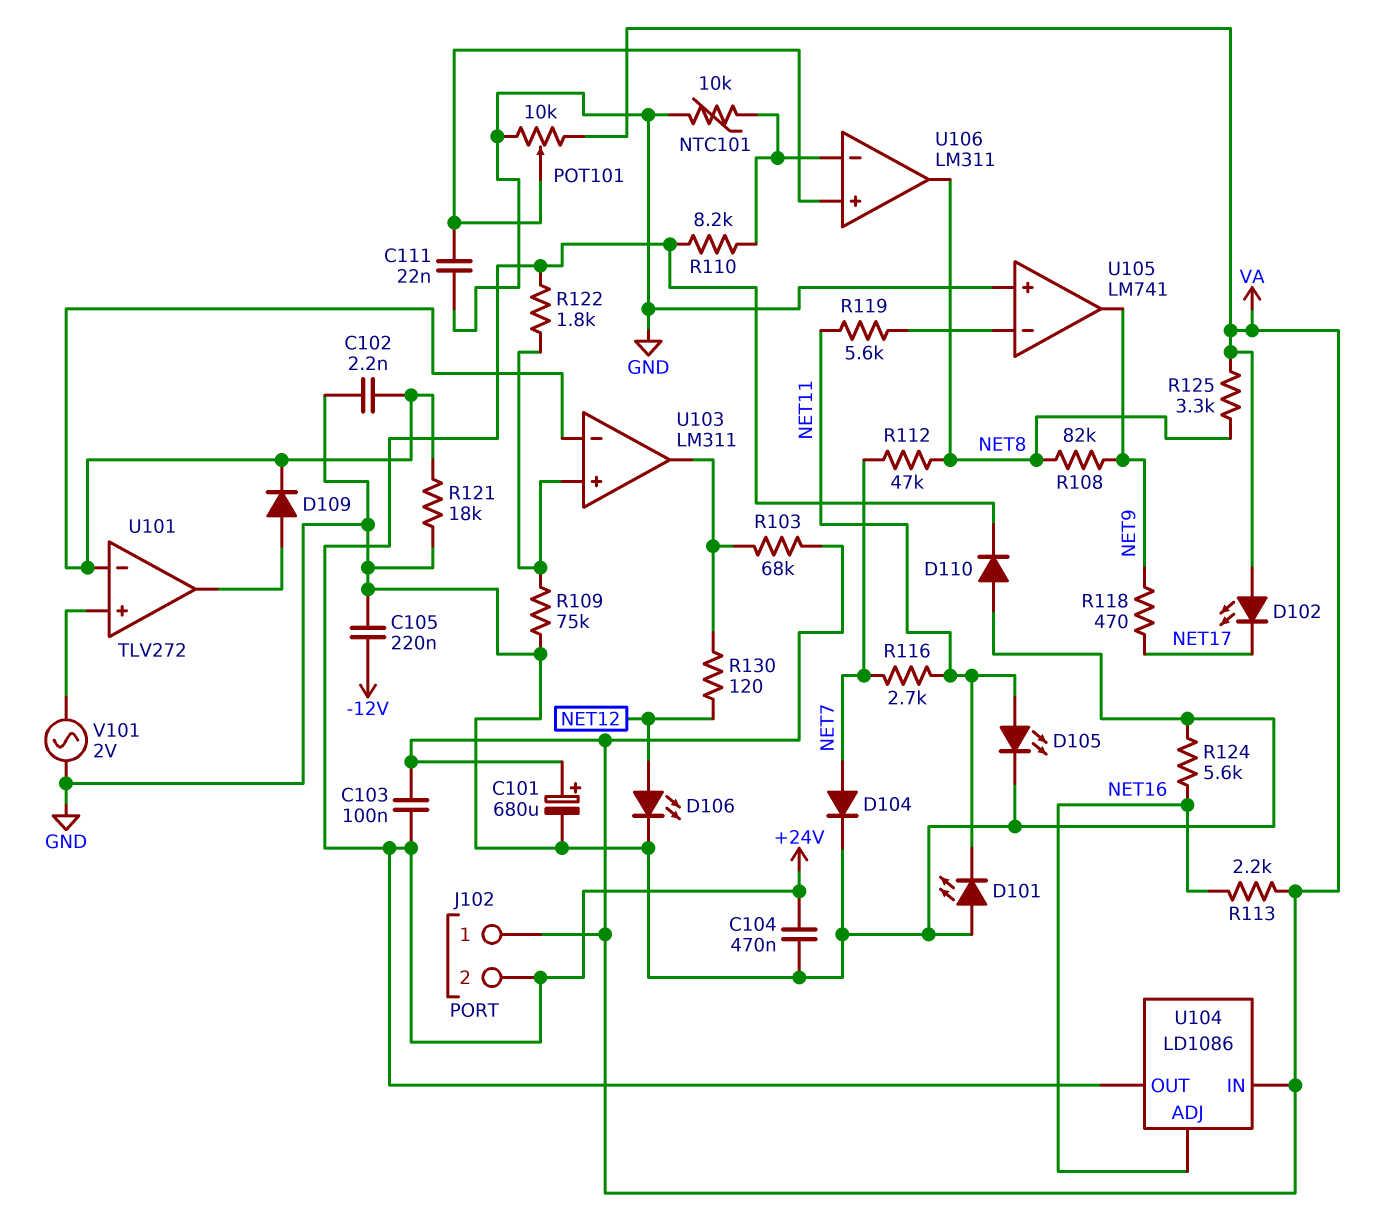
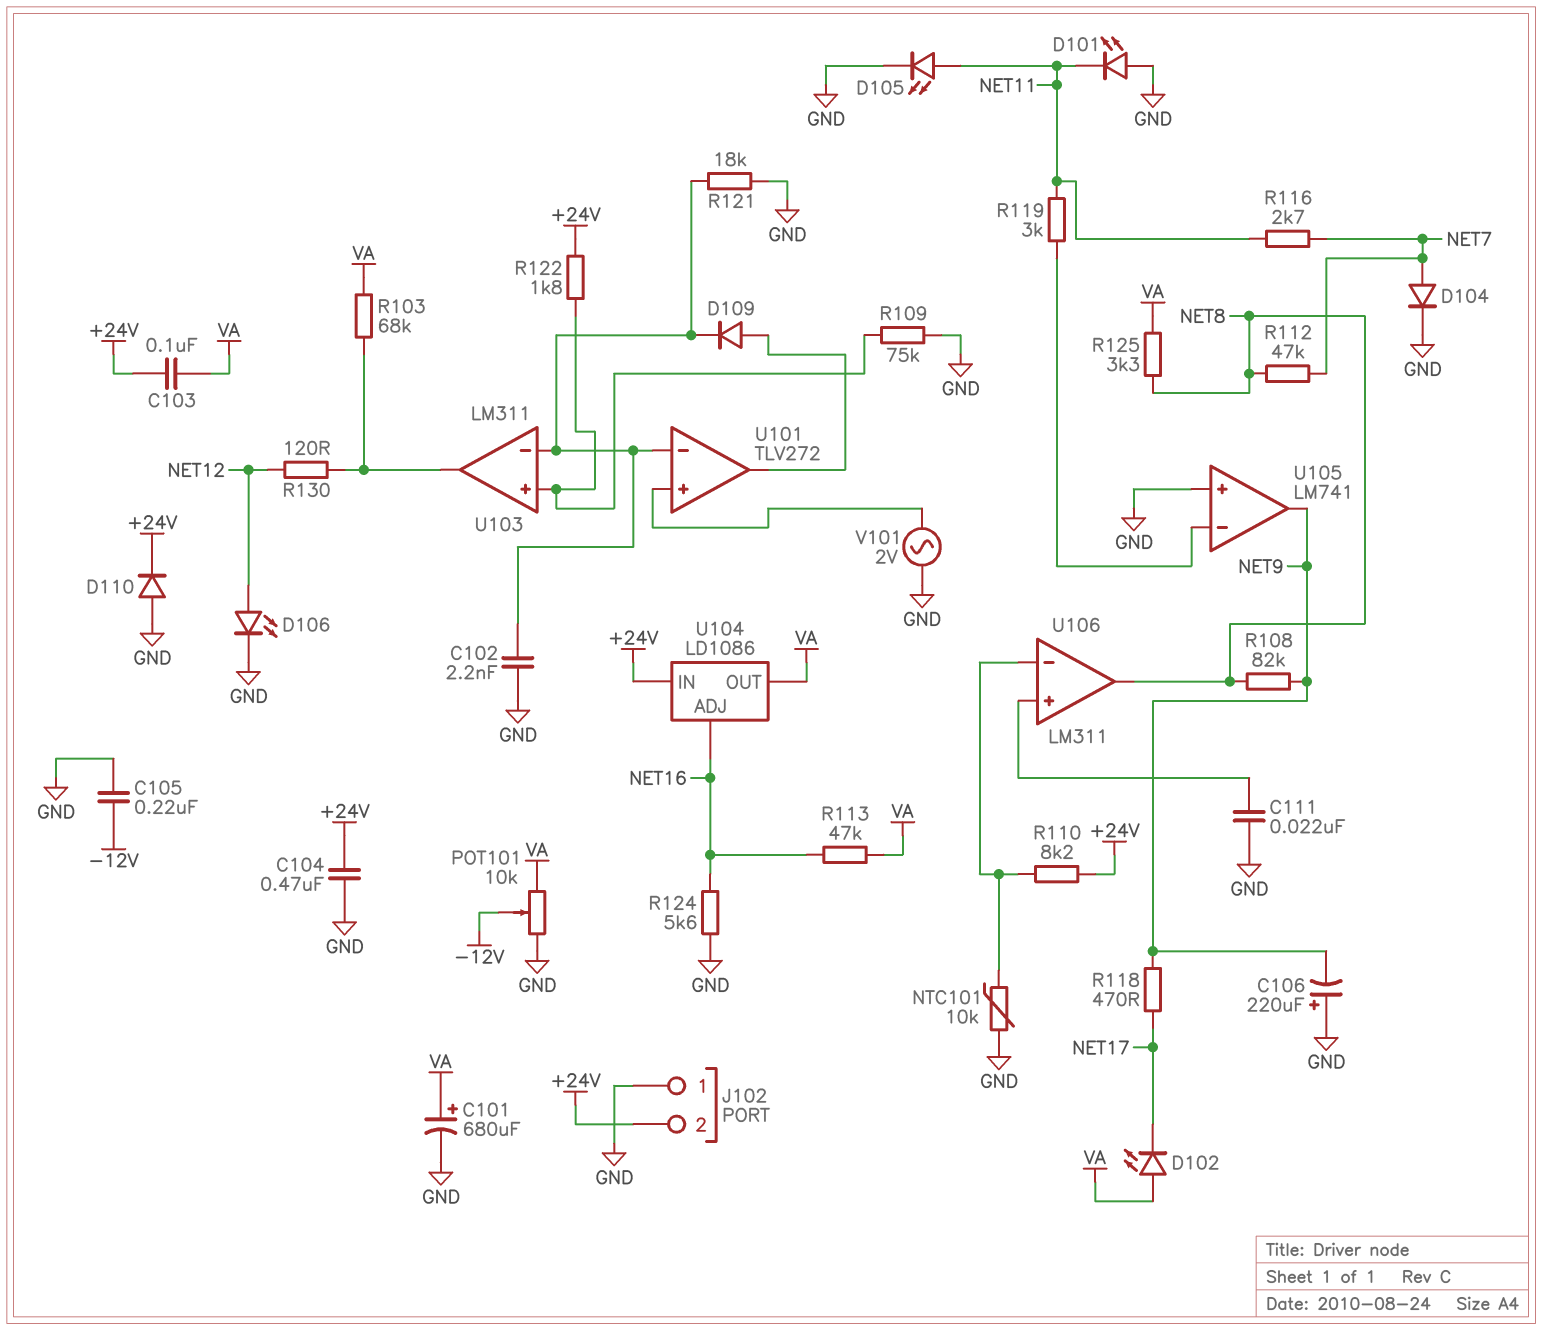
C106: none -> 220uF (plus GND, minus NET9)
J102 pin 1: VA -> GND
POT101: 10k (GND, VA, wiper U106/in+) -> 10k (GND, VA, wiper -12V)
R113: 2.2k (NET16, VA) -> 47k (NET16, VA)
R119: 5.6k (NET11, U105/in-) -> 3k (NET11, U105/in-)
U104 pin IN: VA -> +24V
U104 pin OUT: +24V -> VA

